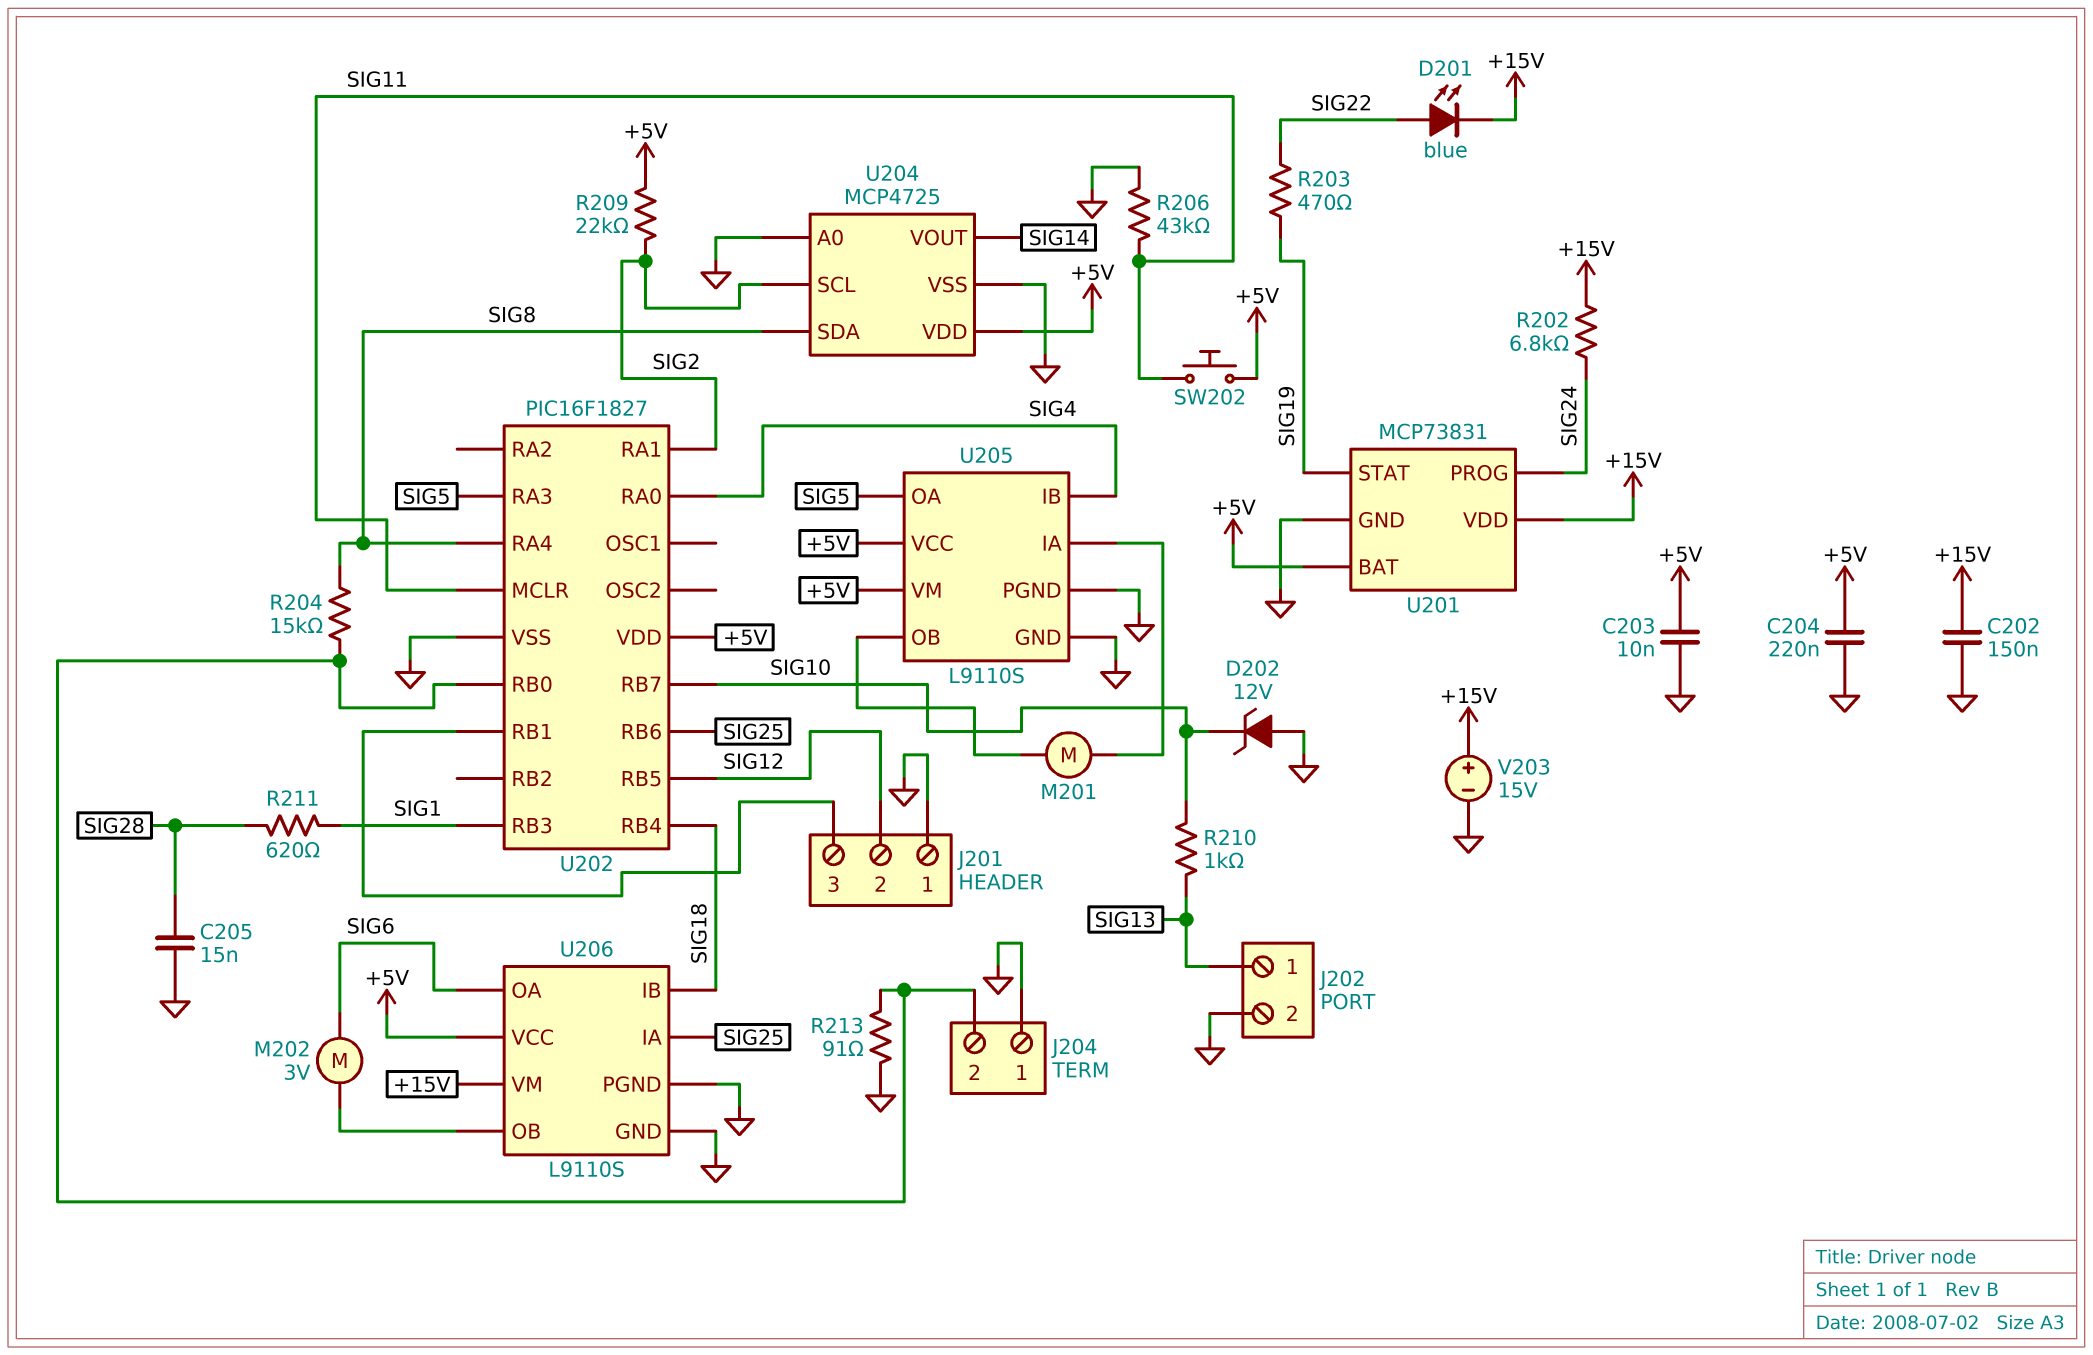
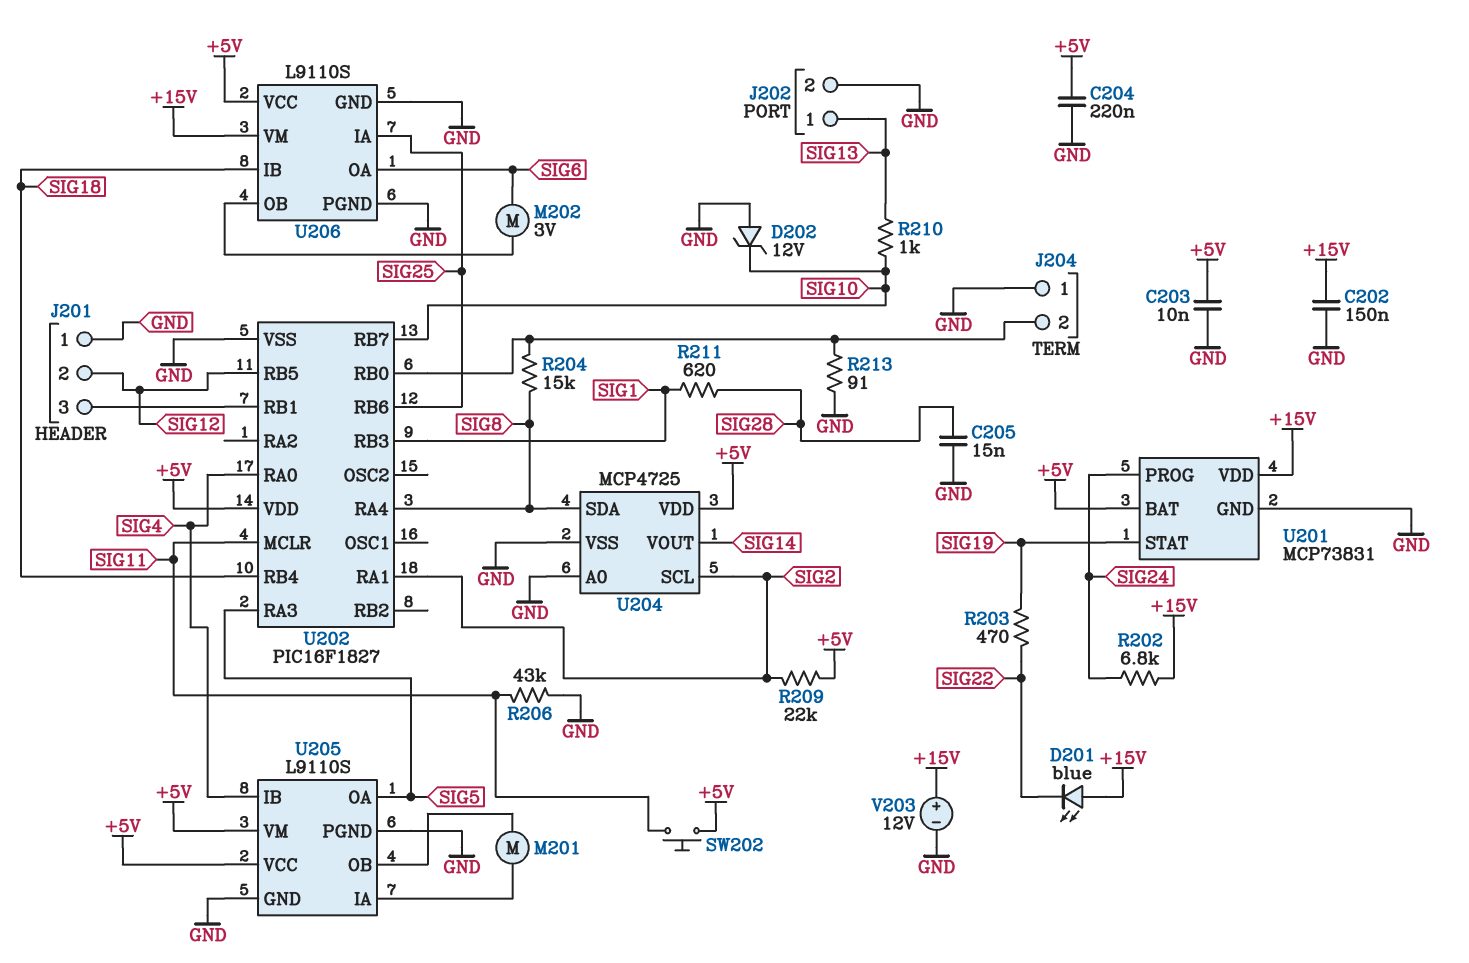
D201: LED blue (A SIG22, K +15V) -> LED blue (A +15V, K SIG22)
V203: 15V (plus +15V, minus GND) -> 12V (plus +15V, minus GND)

